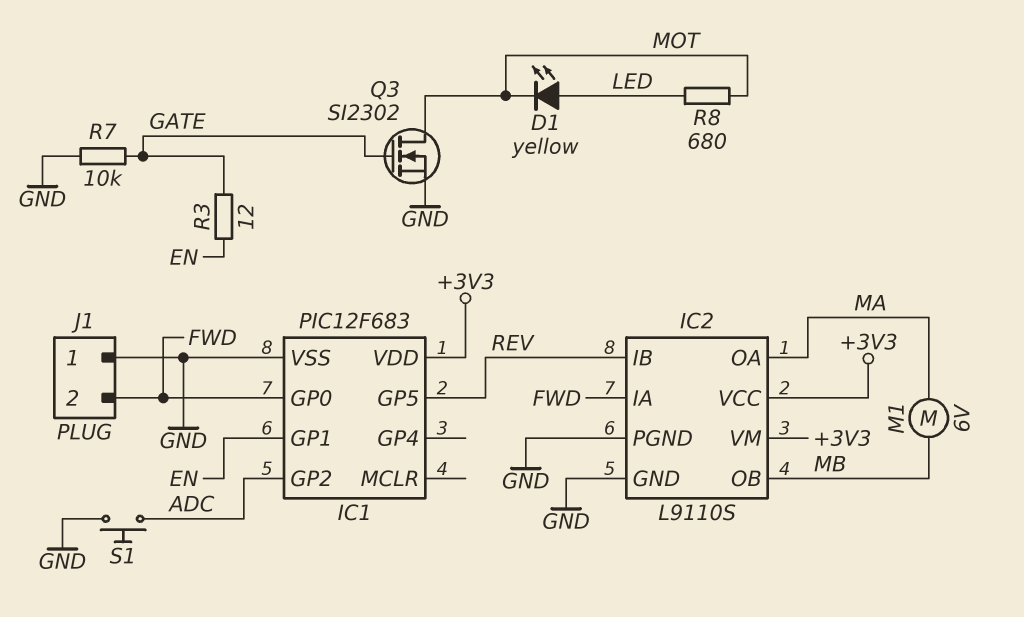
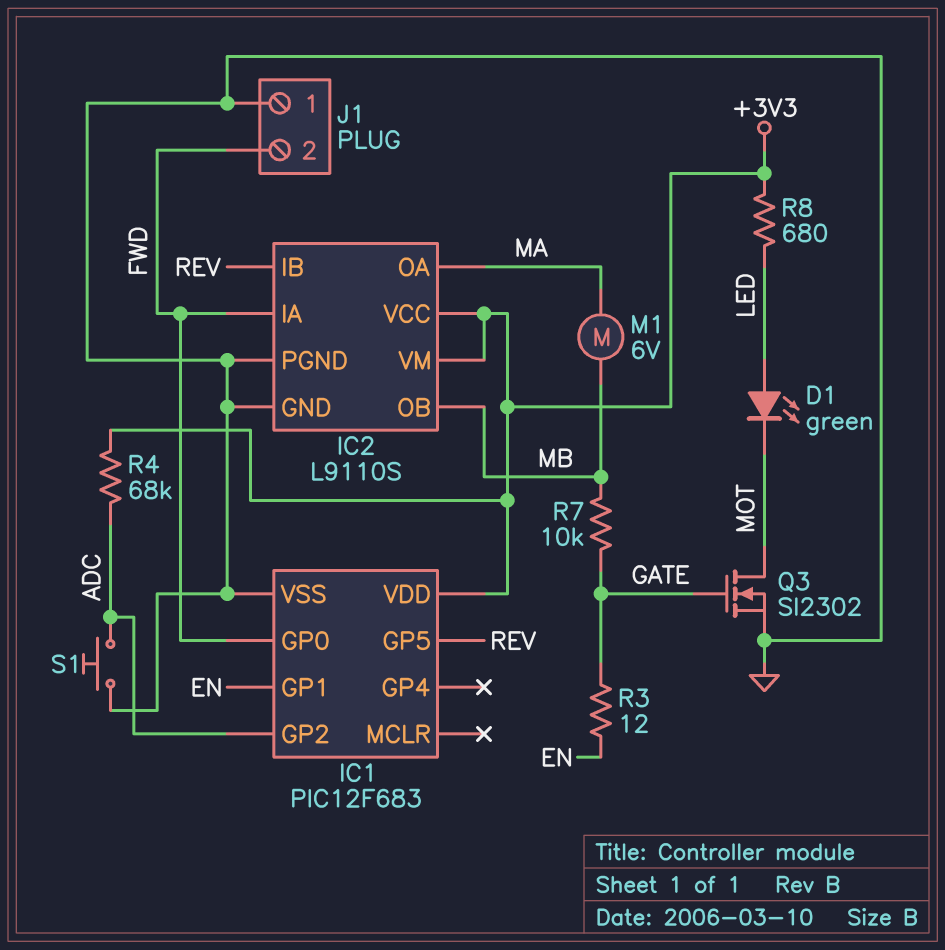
D1: LED yellow (A LED, K MOT) -> LED green (A LED, K MOT)
R4: none -> 68k (+3V3, ADC)
R7: 10k (GATE, GND) -> 10k (GATE, MB)
R8: 680 (LED, MOT) -> 680 (+3V3, LED)

